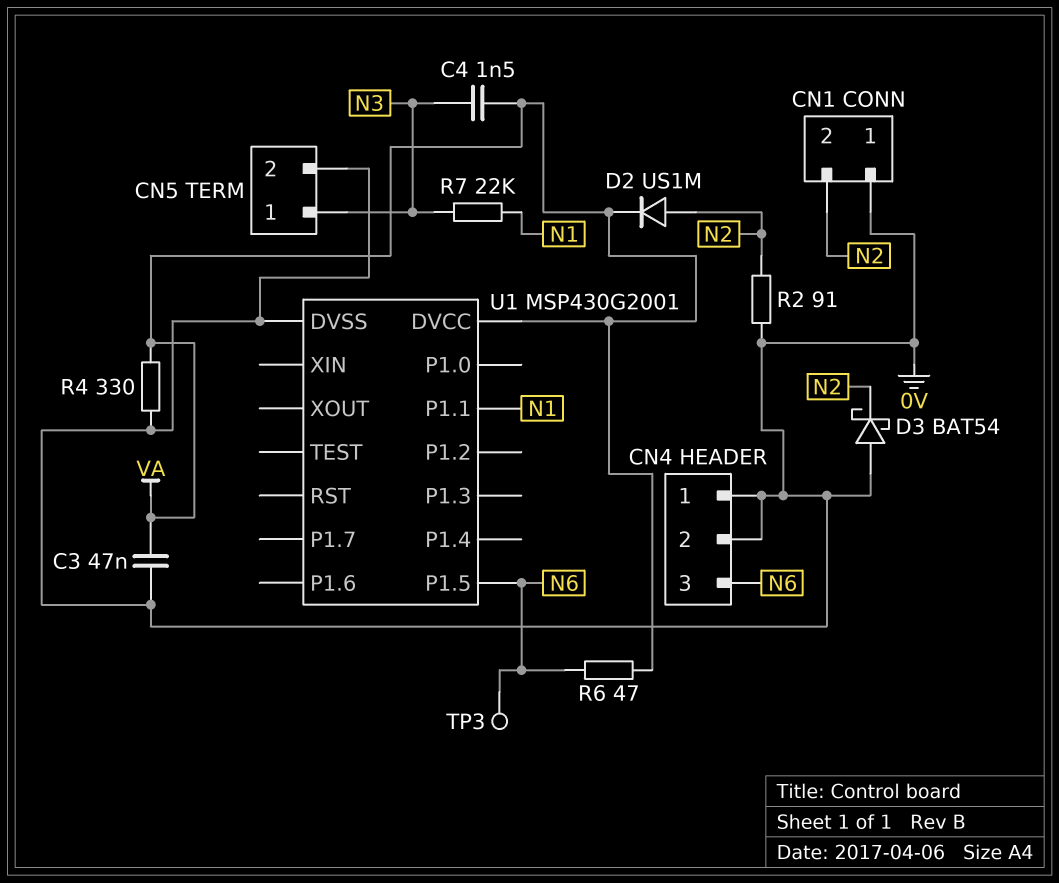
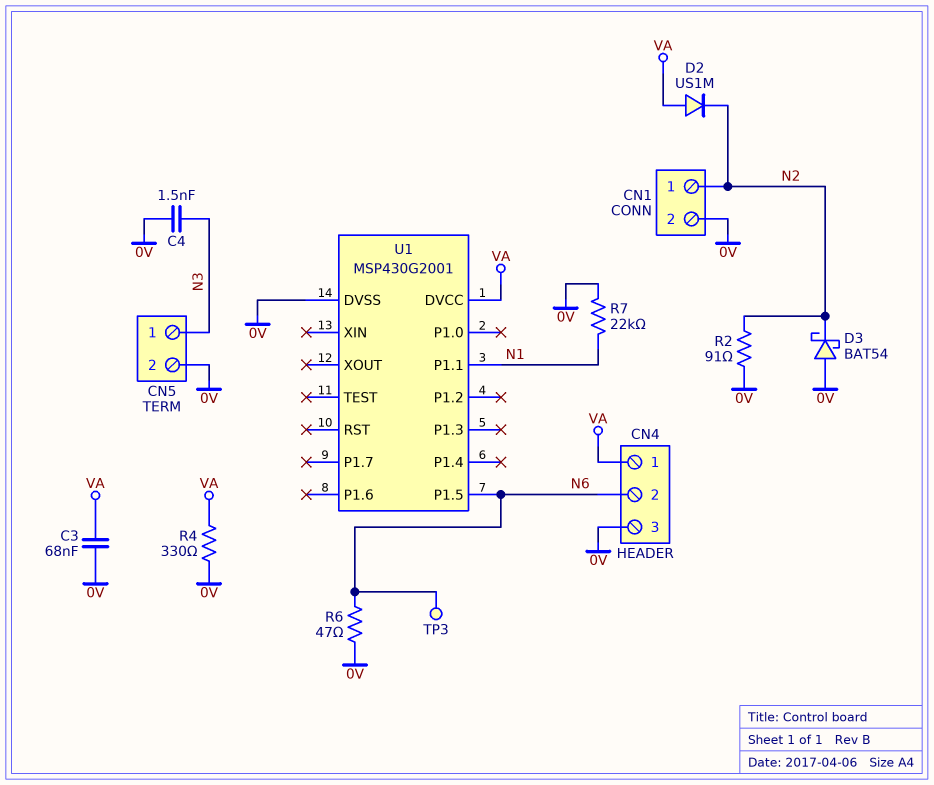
C3: 47nF (0V, VA) -> 68nF (0V, VA)
C4: 1.5nF (N3, VA) -> 1.5nF (0V, N3)
CN1 pin 1: 0V -> N2
CN1 pin 2: N2 -> 0V
CN4 pin 1: 0V -> VA
CN4 pin 2: 0V -> N6
CN4 pin 3: N6 -> 0V
D2: diode US1M (A N2, K VA) -> diode US1M (A VA, K N2)
R6: 47 (N6, VA) -> 47 (0V, N6)
R7: 22k (N1, N3) -> 22k (0V, N1)

